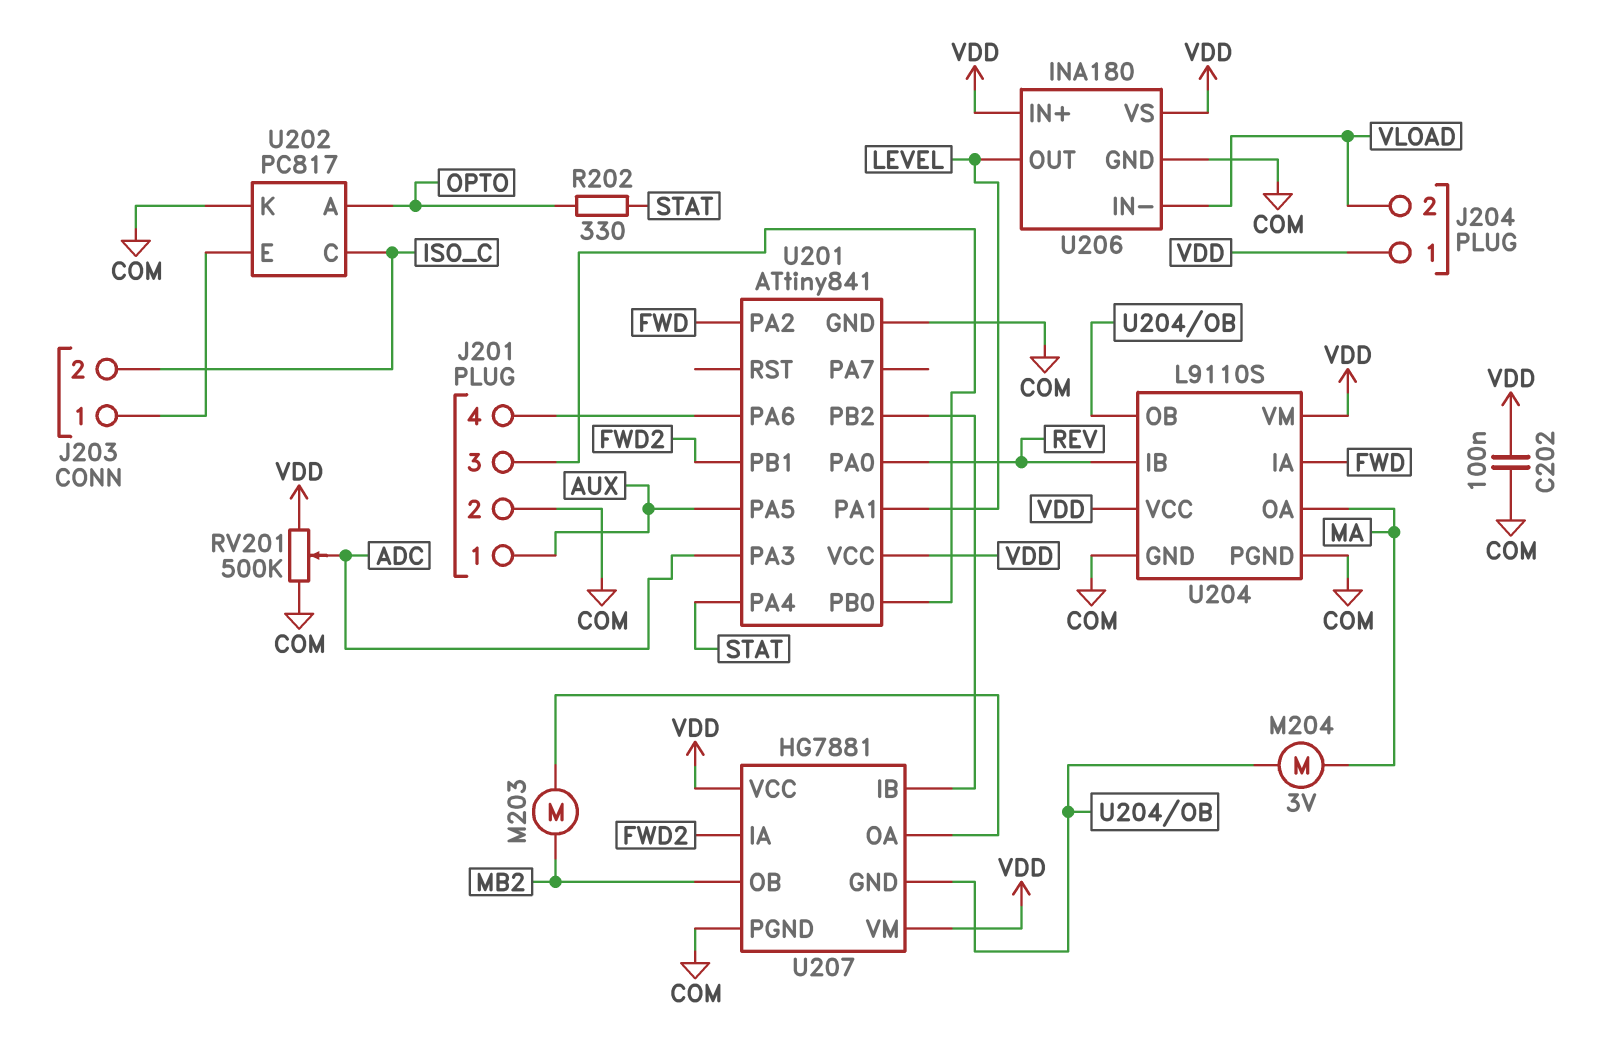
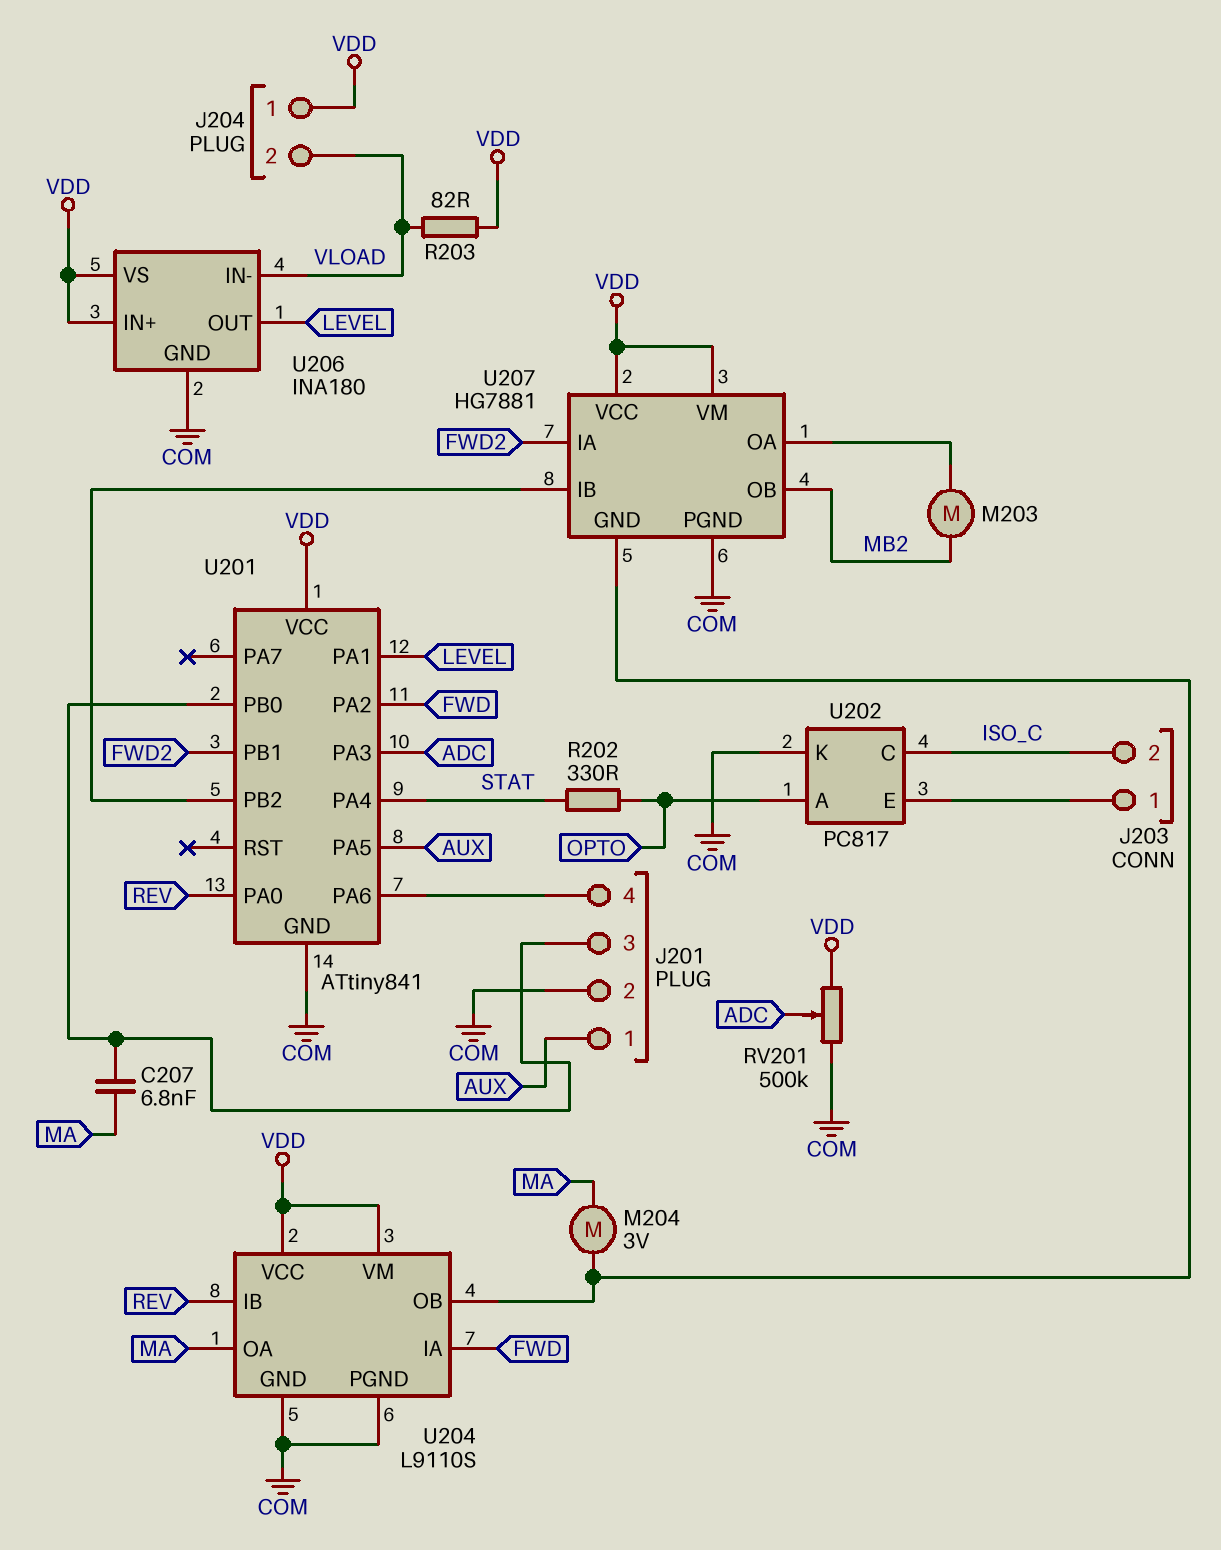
C202: 100nF (COM, VDD) -> none
C207: none -> 6.8nF (J201/3, MA)
R203: none -> 82 (VDD, VLOAD)

